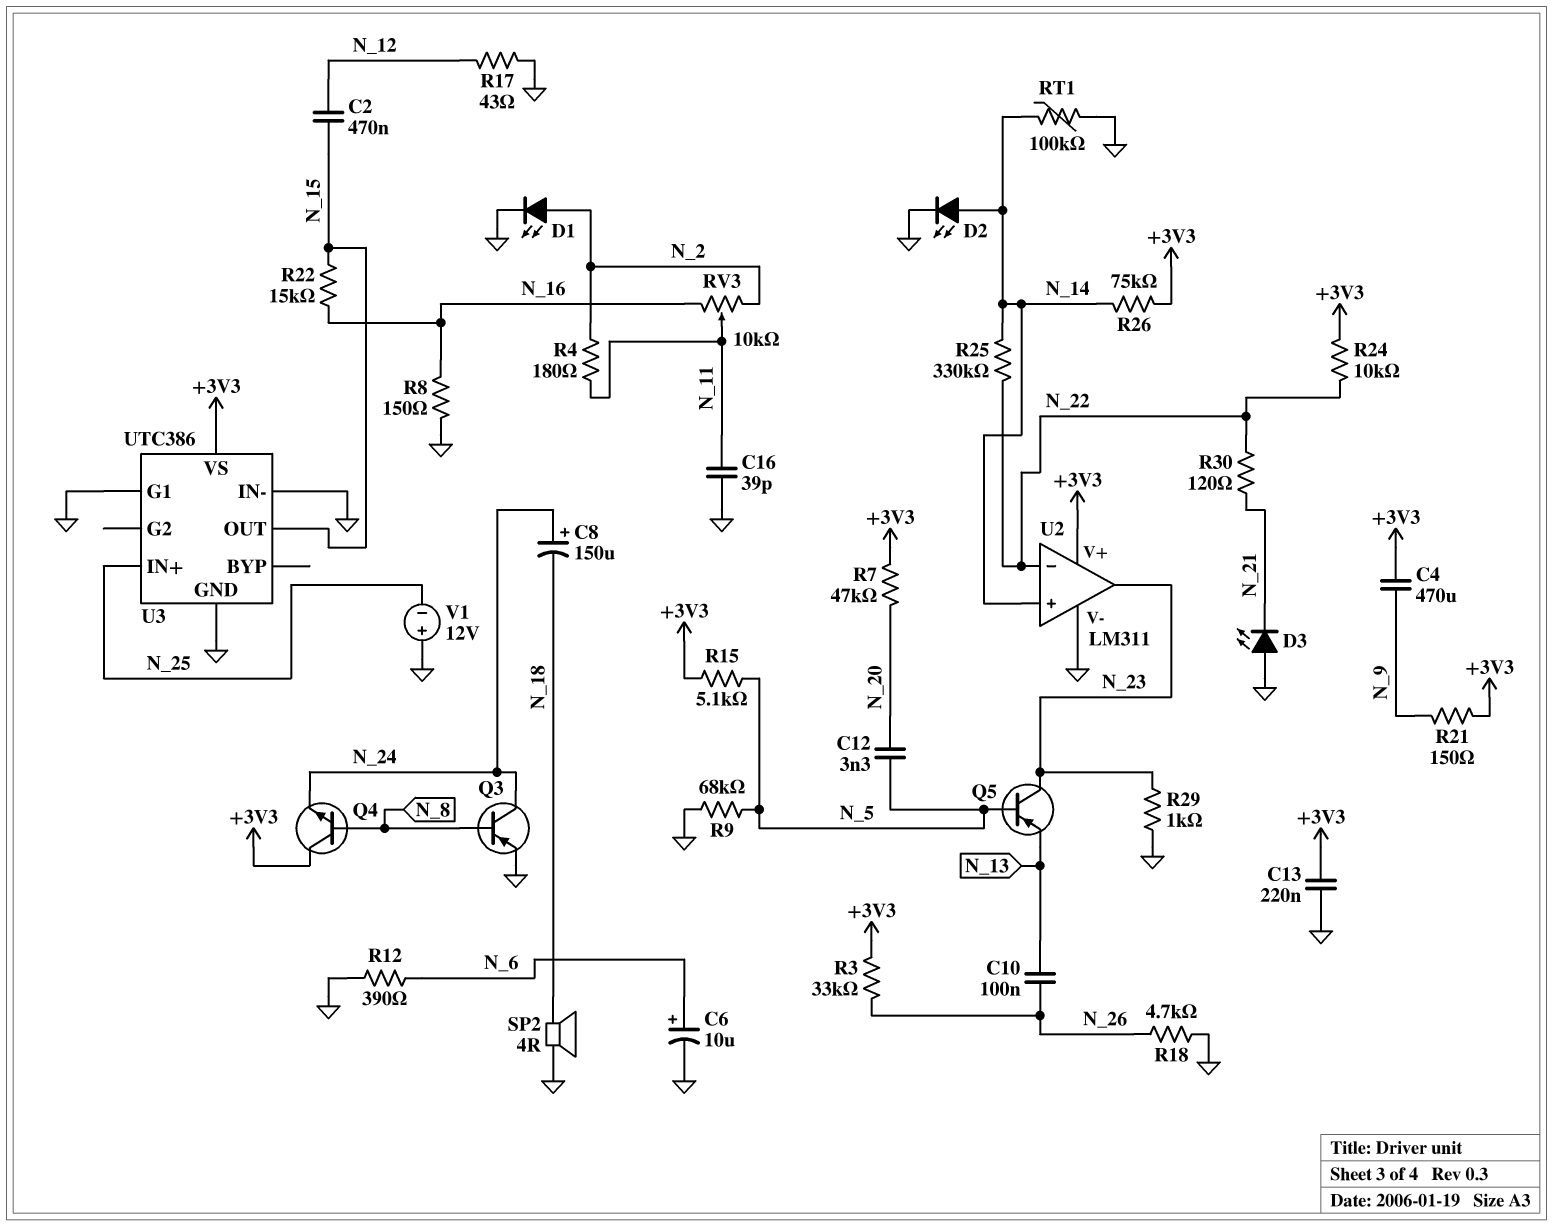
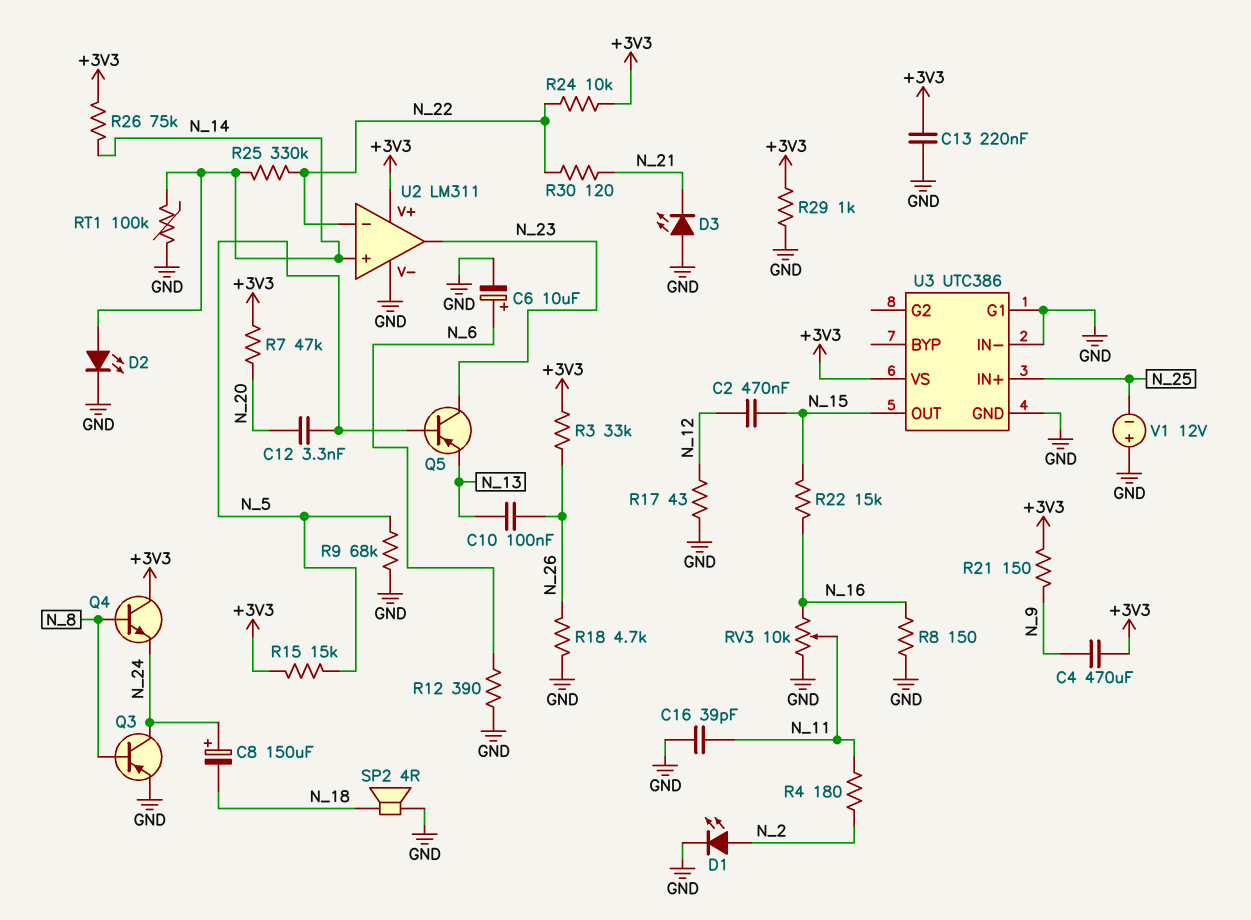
R15: 5.1k (+3V3, N_5) -> 15k (+3V3, N_5)
R29: 1k (GND, N_23) -> 1k (+3V3, GND)
RV3: 10k (N_2, N_16, wiper N_11) -> 10k (GND, N_16, wiper N_11)

